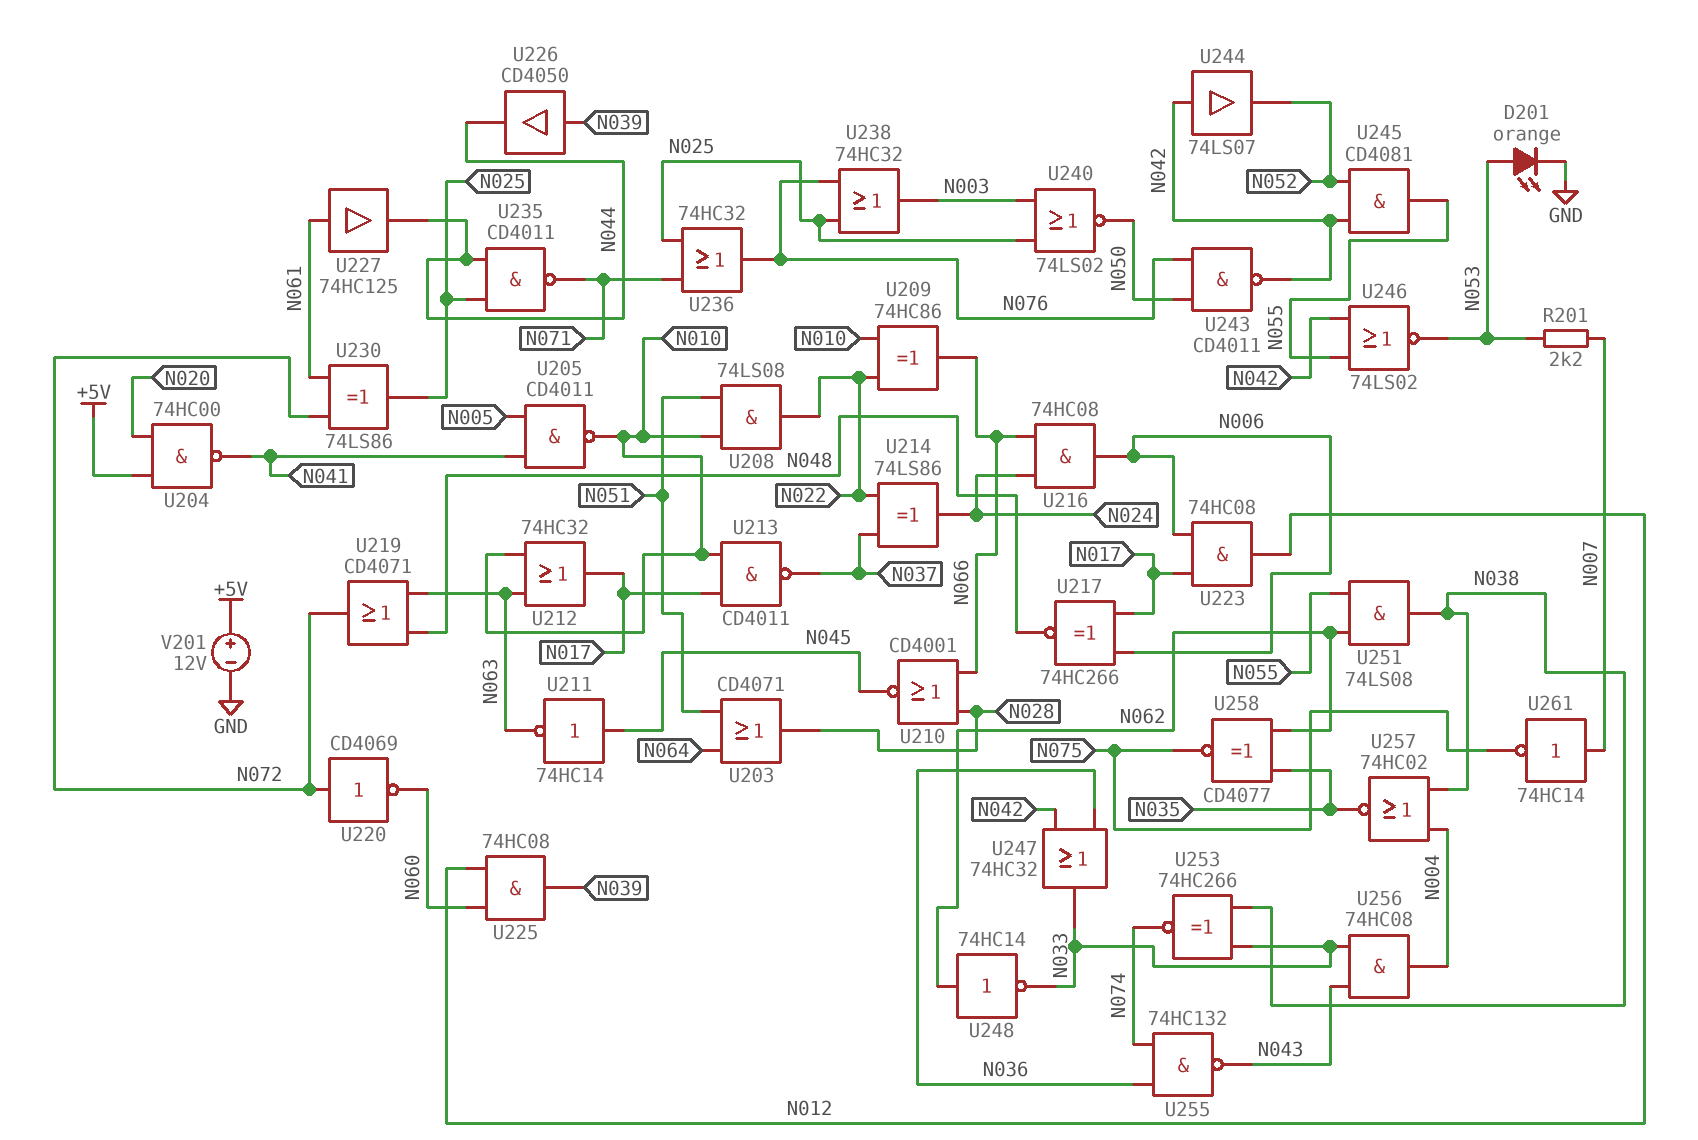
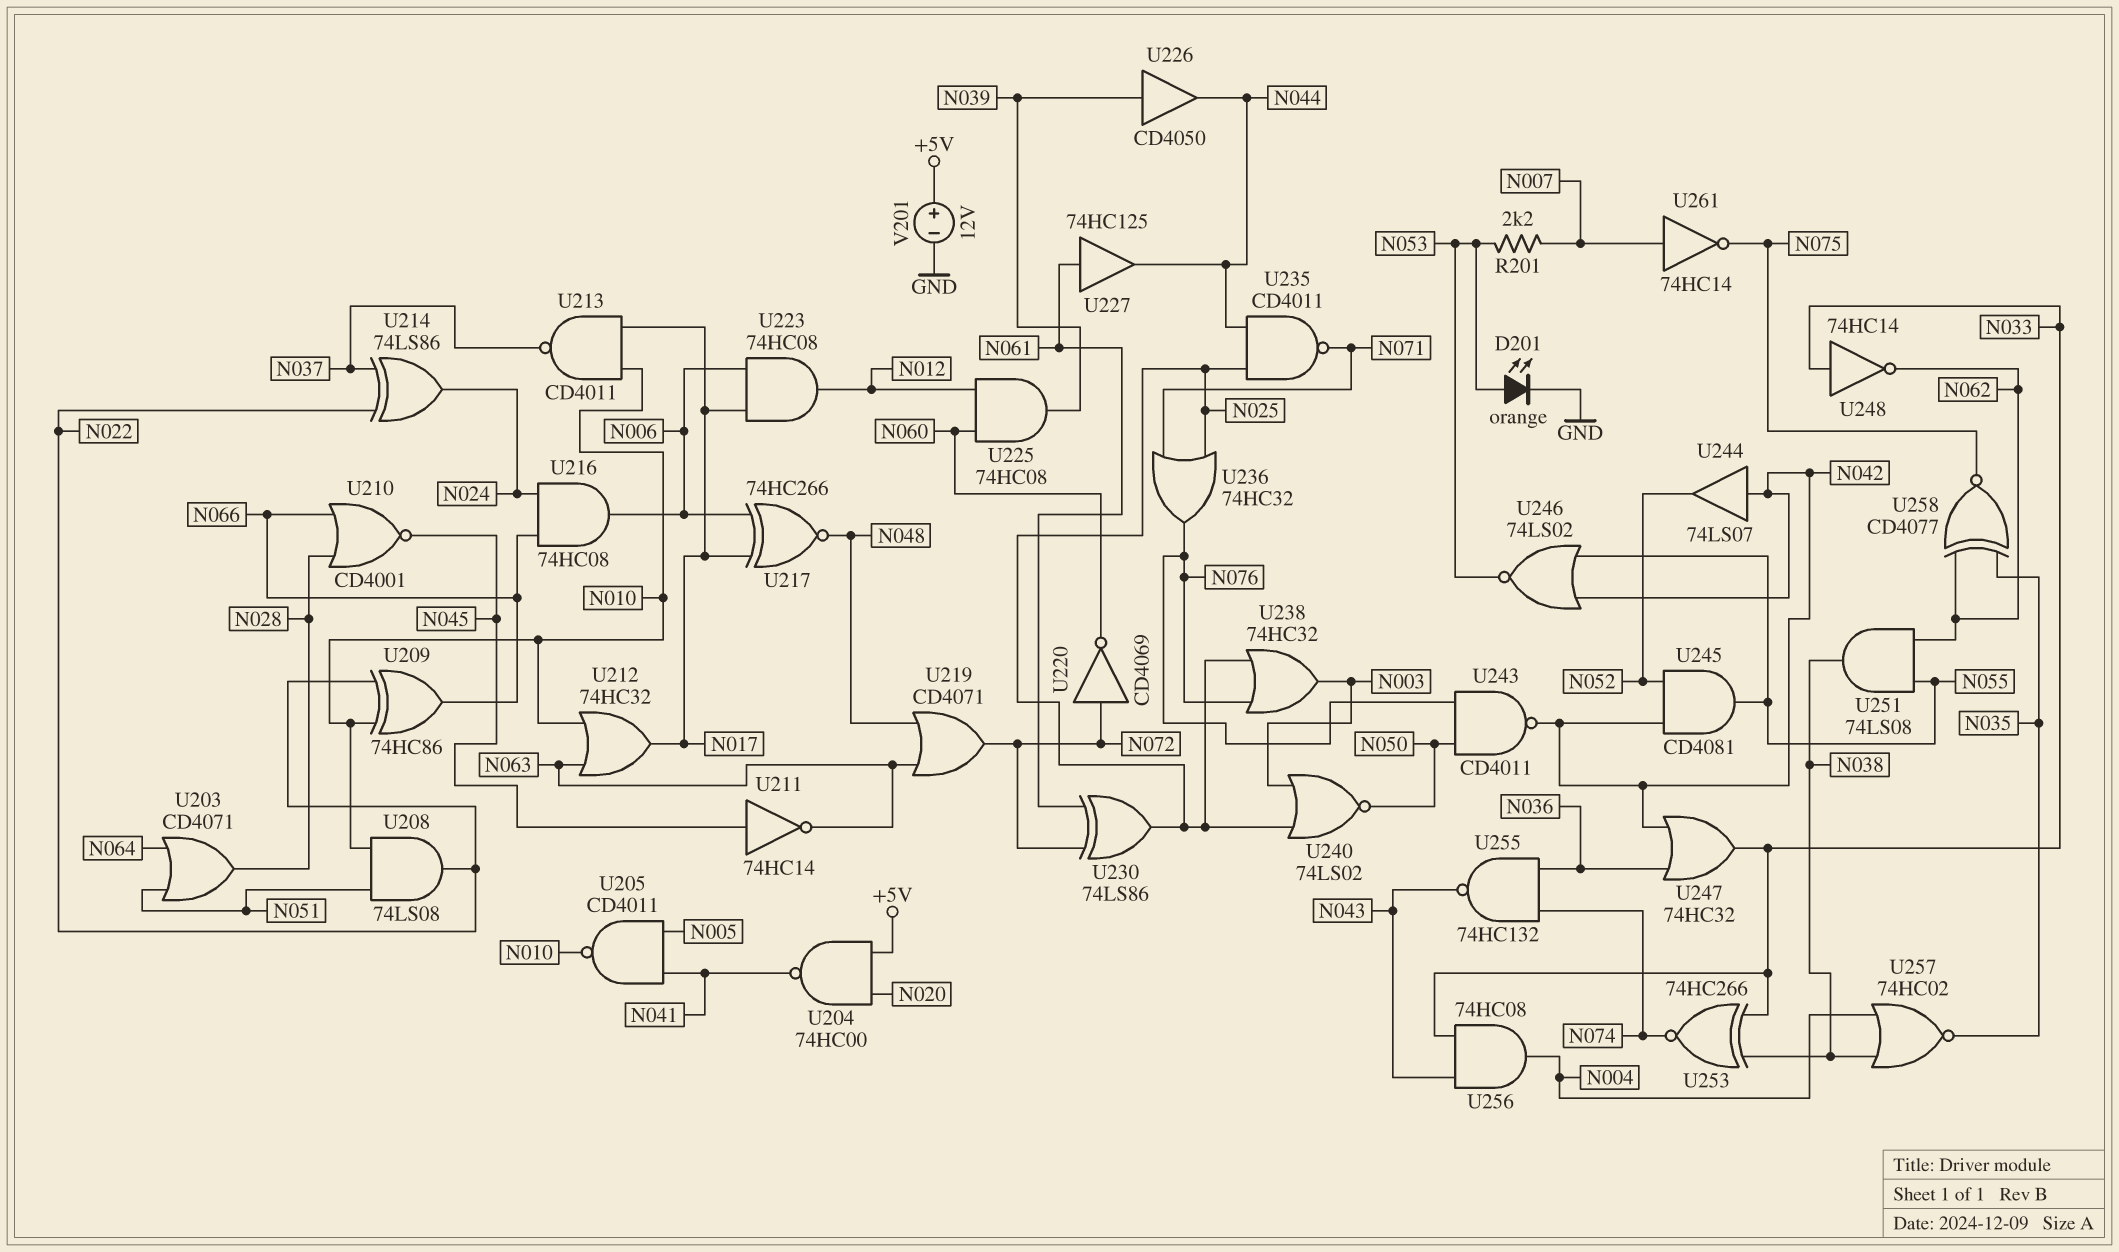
U248: NOT 74HC14 (in N062, out N033) -> NOT 74HC14 (in N033, out N062)

